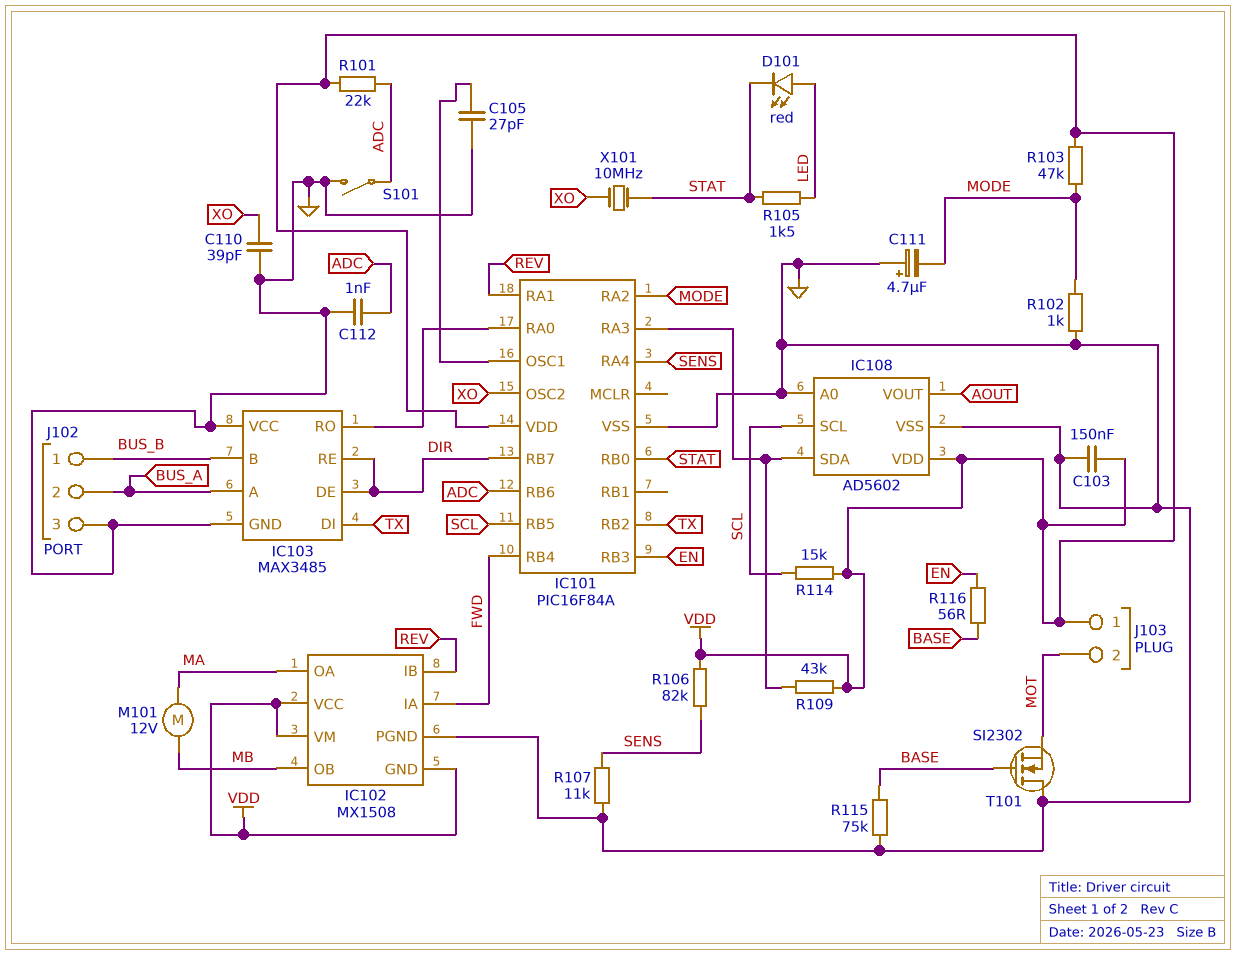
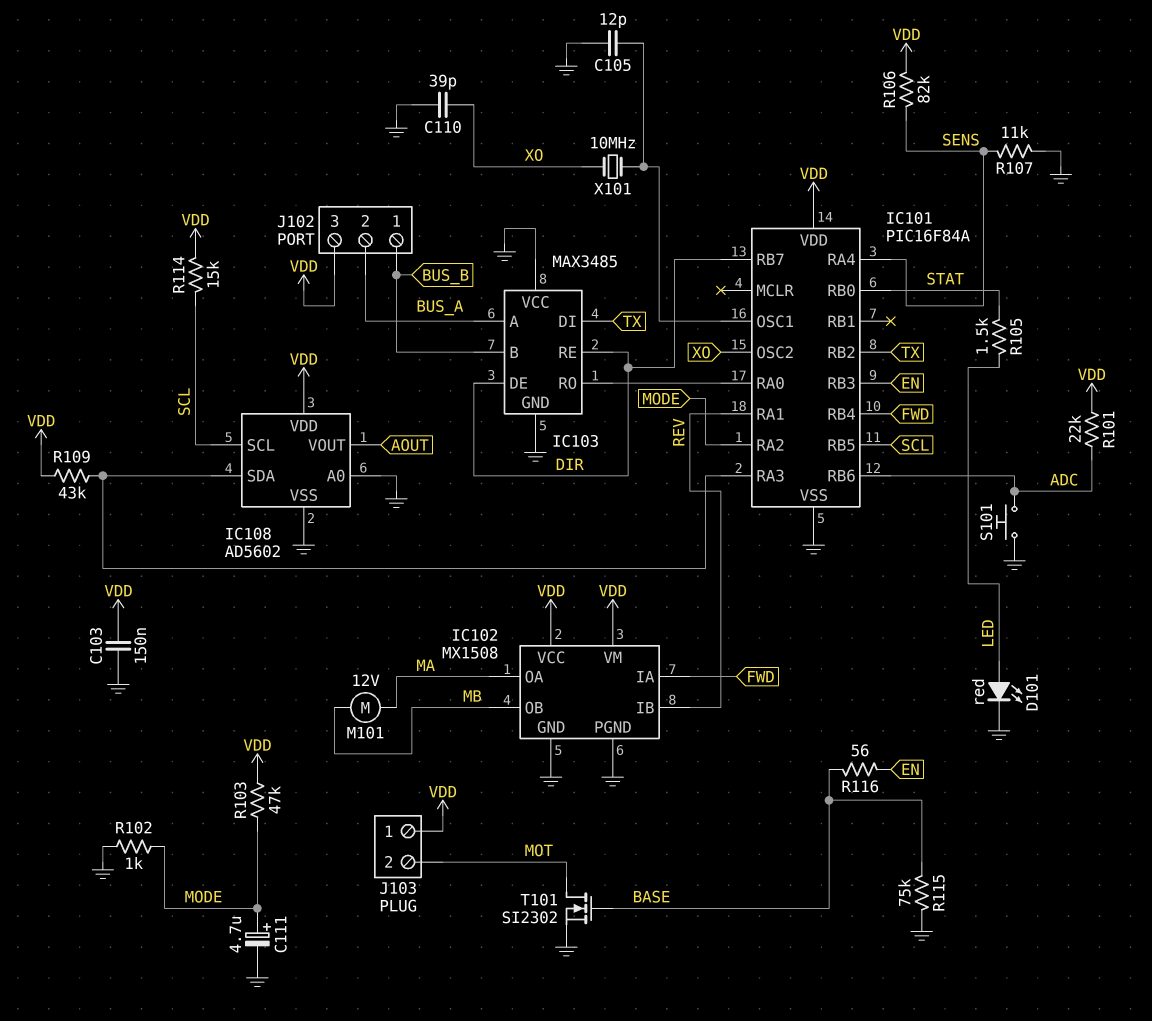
C105: 27pF (GND, IC101/OSC1) -> 12pF (GND, IC101/OSC1)
C111: 4.7uF (plus GND, minus MODE) -> 4.7uF (plus MODE, minus GND)
C112: 1nF (ADC, GND) -> none
D101: LED red (A LED, K STAT) -> LED red (A LED, K GND)
IC102 pin GND: VDD -> GND
J102 pin 3: GND -> VDD
S101: switch (ADC, GND) -> button (ADC, GND)
T101: NMOS SI2302 (G BASE, D GND, S MOT) -> NMOS SI2302 (G BASE, D MOT, S GND)
X101: 10MHz (STAT, XO) -> 10MHz (IC101/OSC1, XO)

